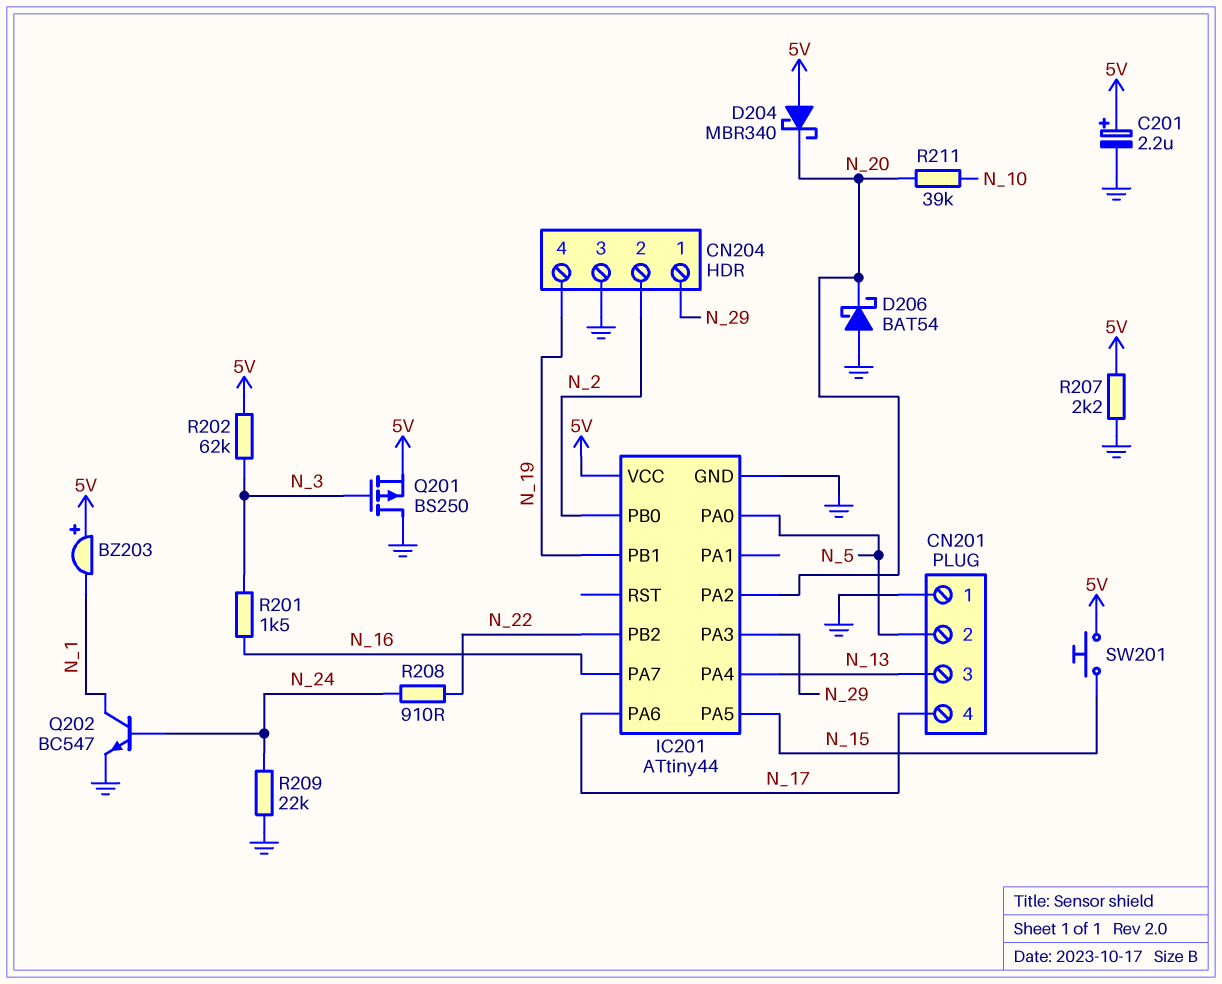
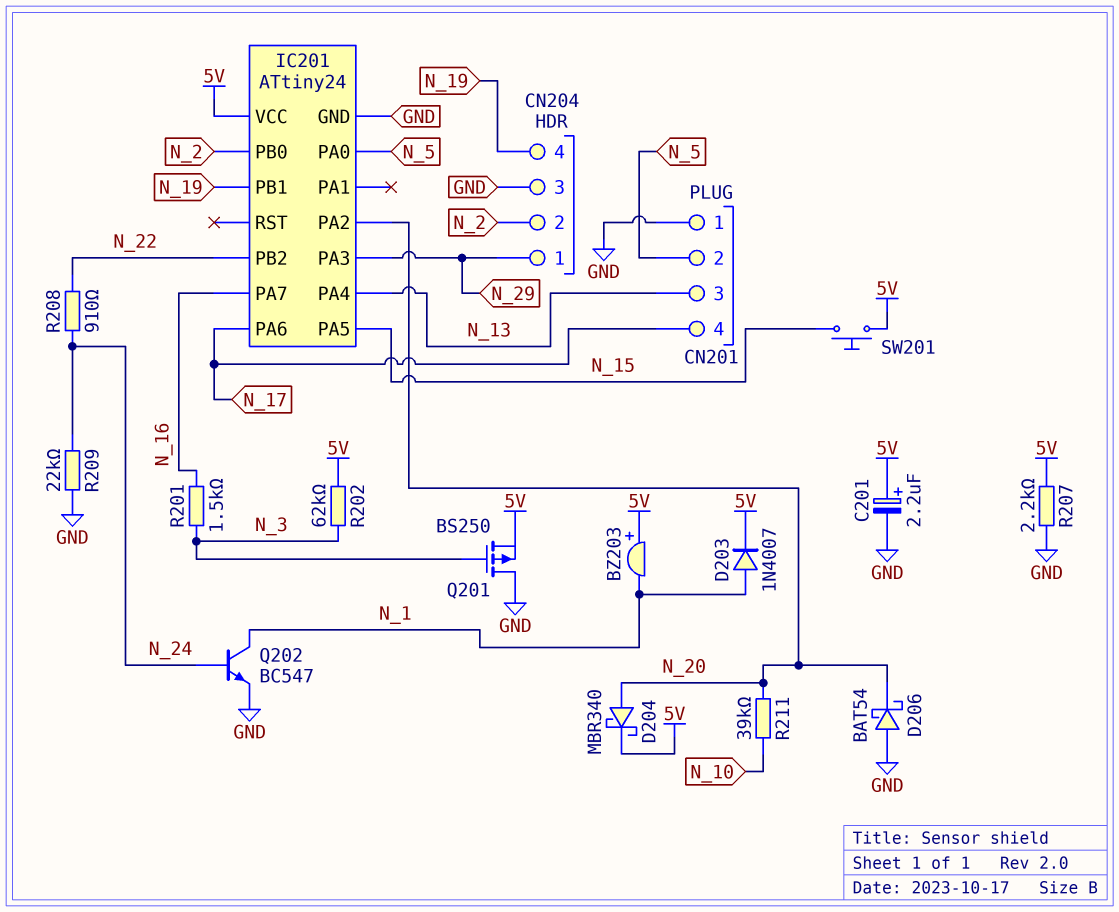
D203: none -> diode 1N4007 (A N_1, K 5V)
D204: schottky MBR340 (A 5V, K N_20) -> schottky MBR340 (A N_20, K 5V)
IC201: ATtiny44 -> ATtiny24

